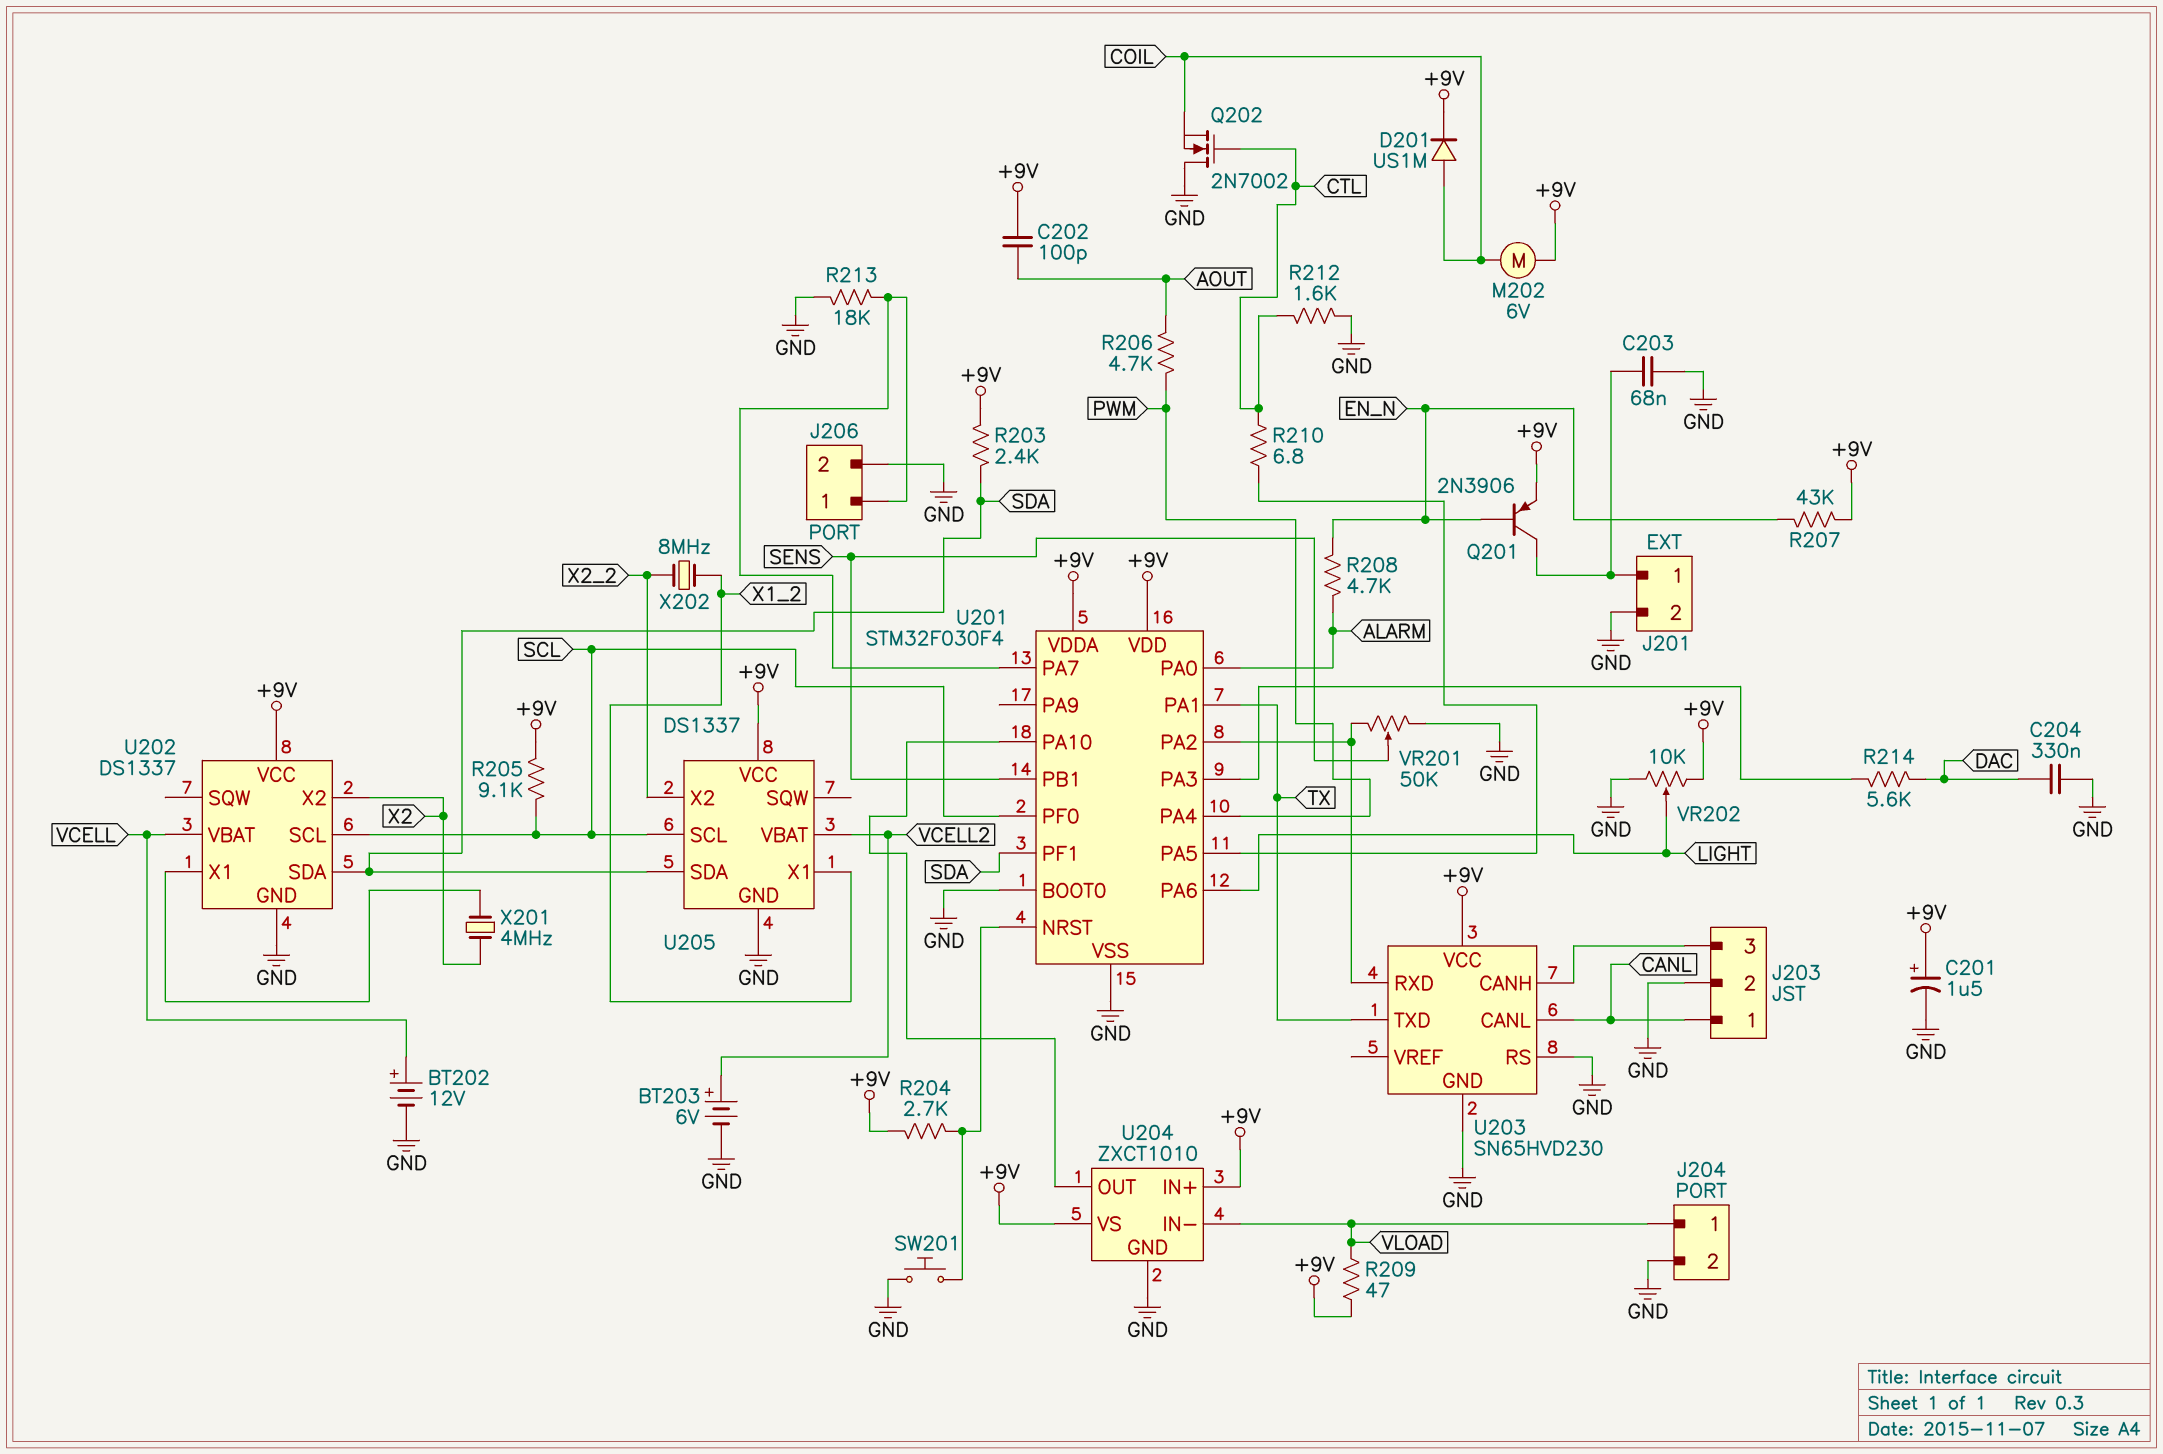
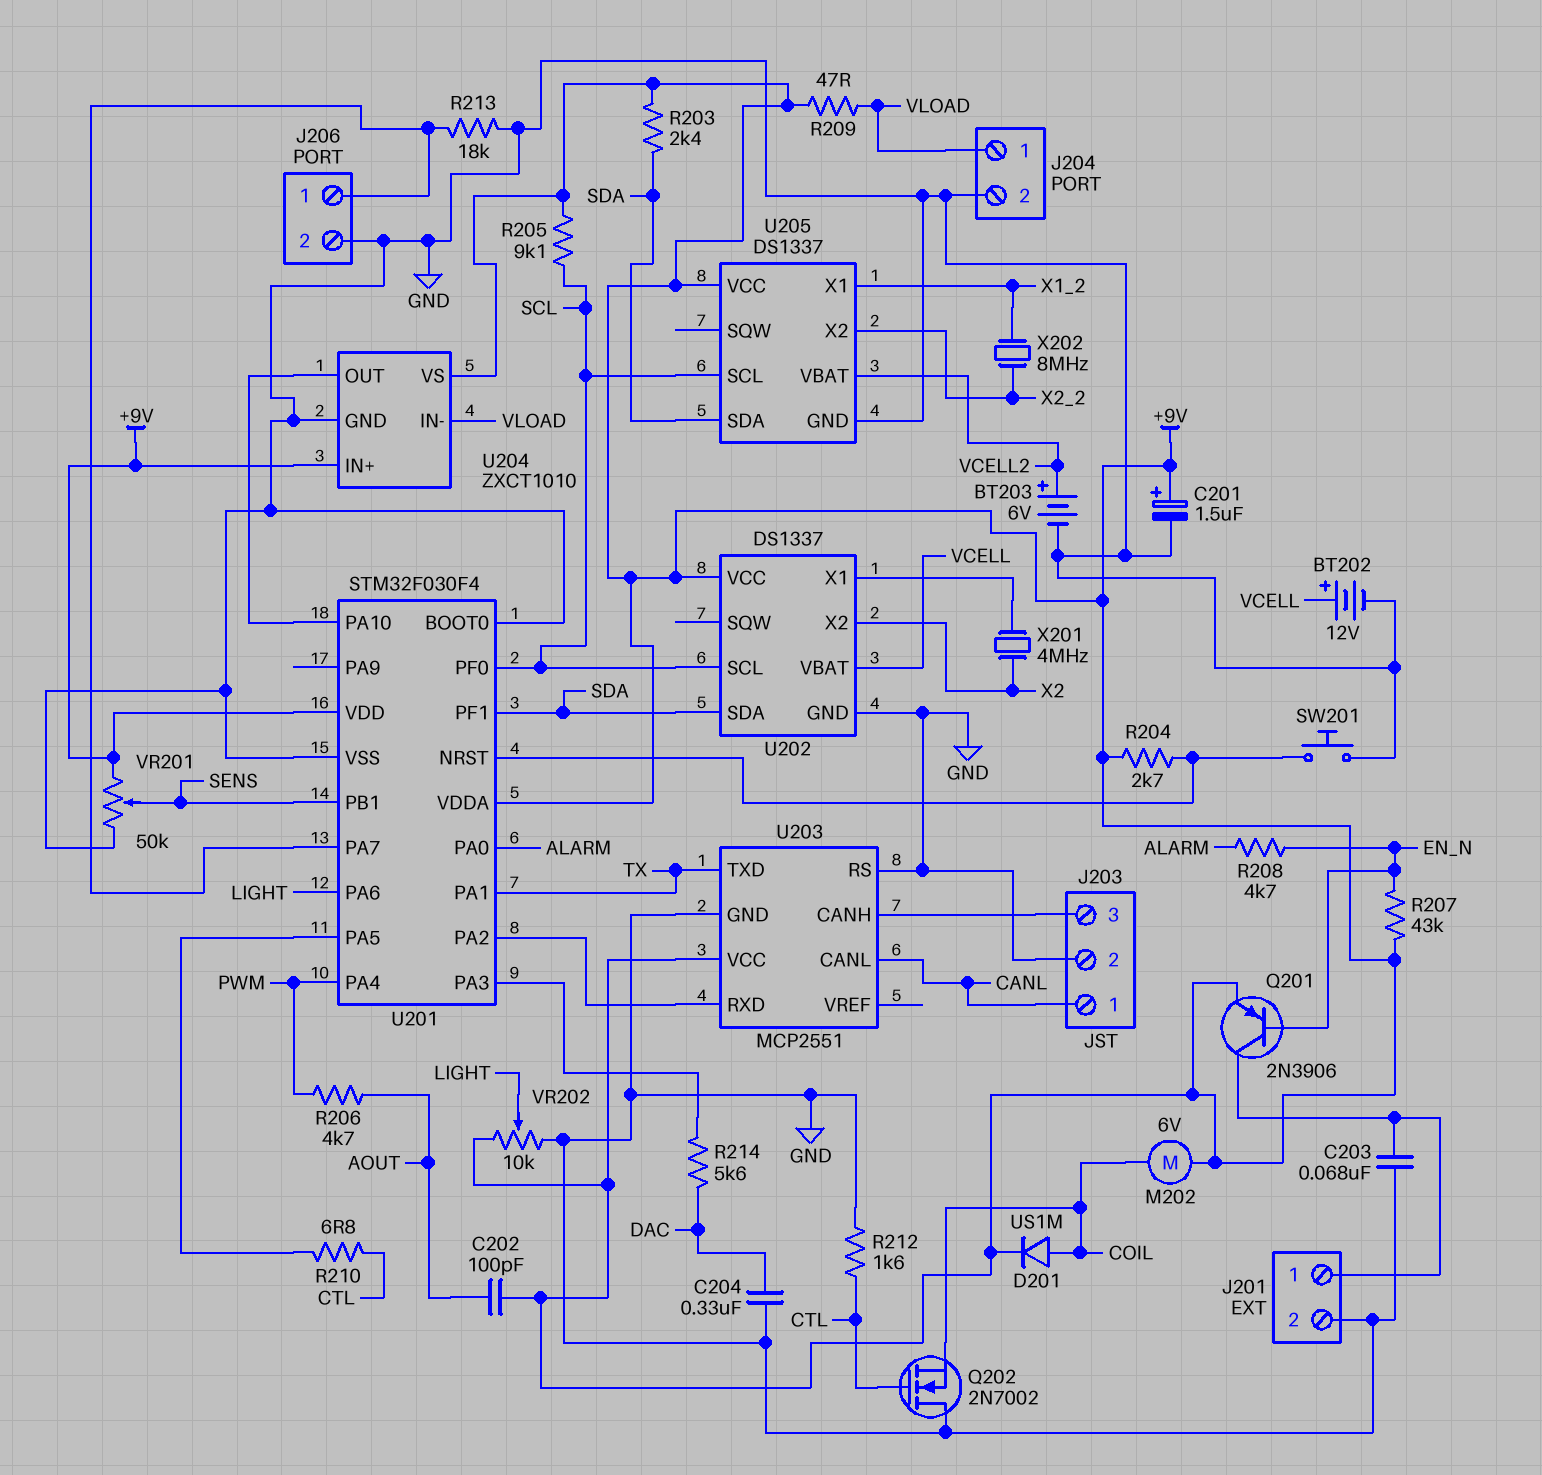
U203: SN65HVD230 -> MCP2551
VR201: 50k (GND, U201/PA2, wiper SENS) -> 50k (+9V, GND, wiper SENS)

